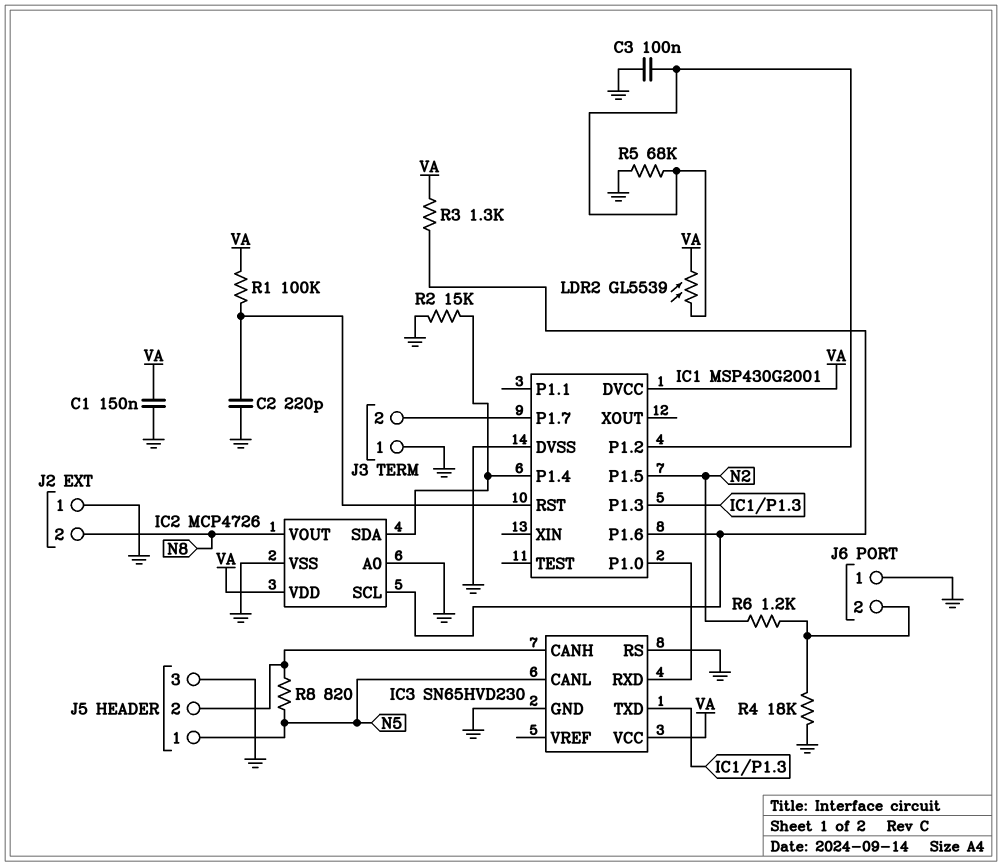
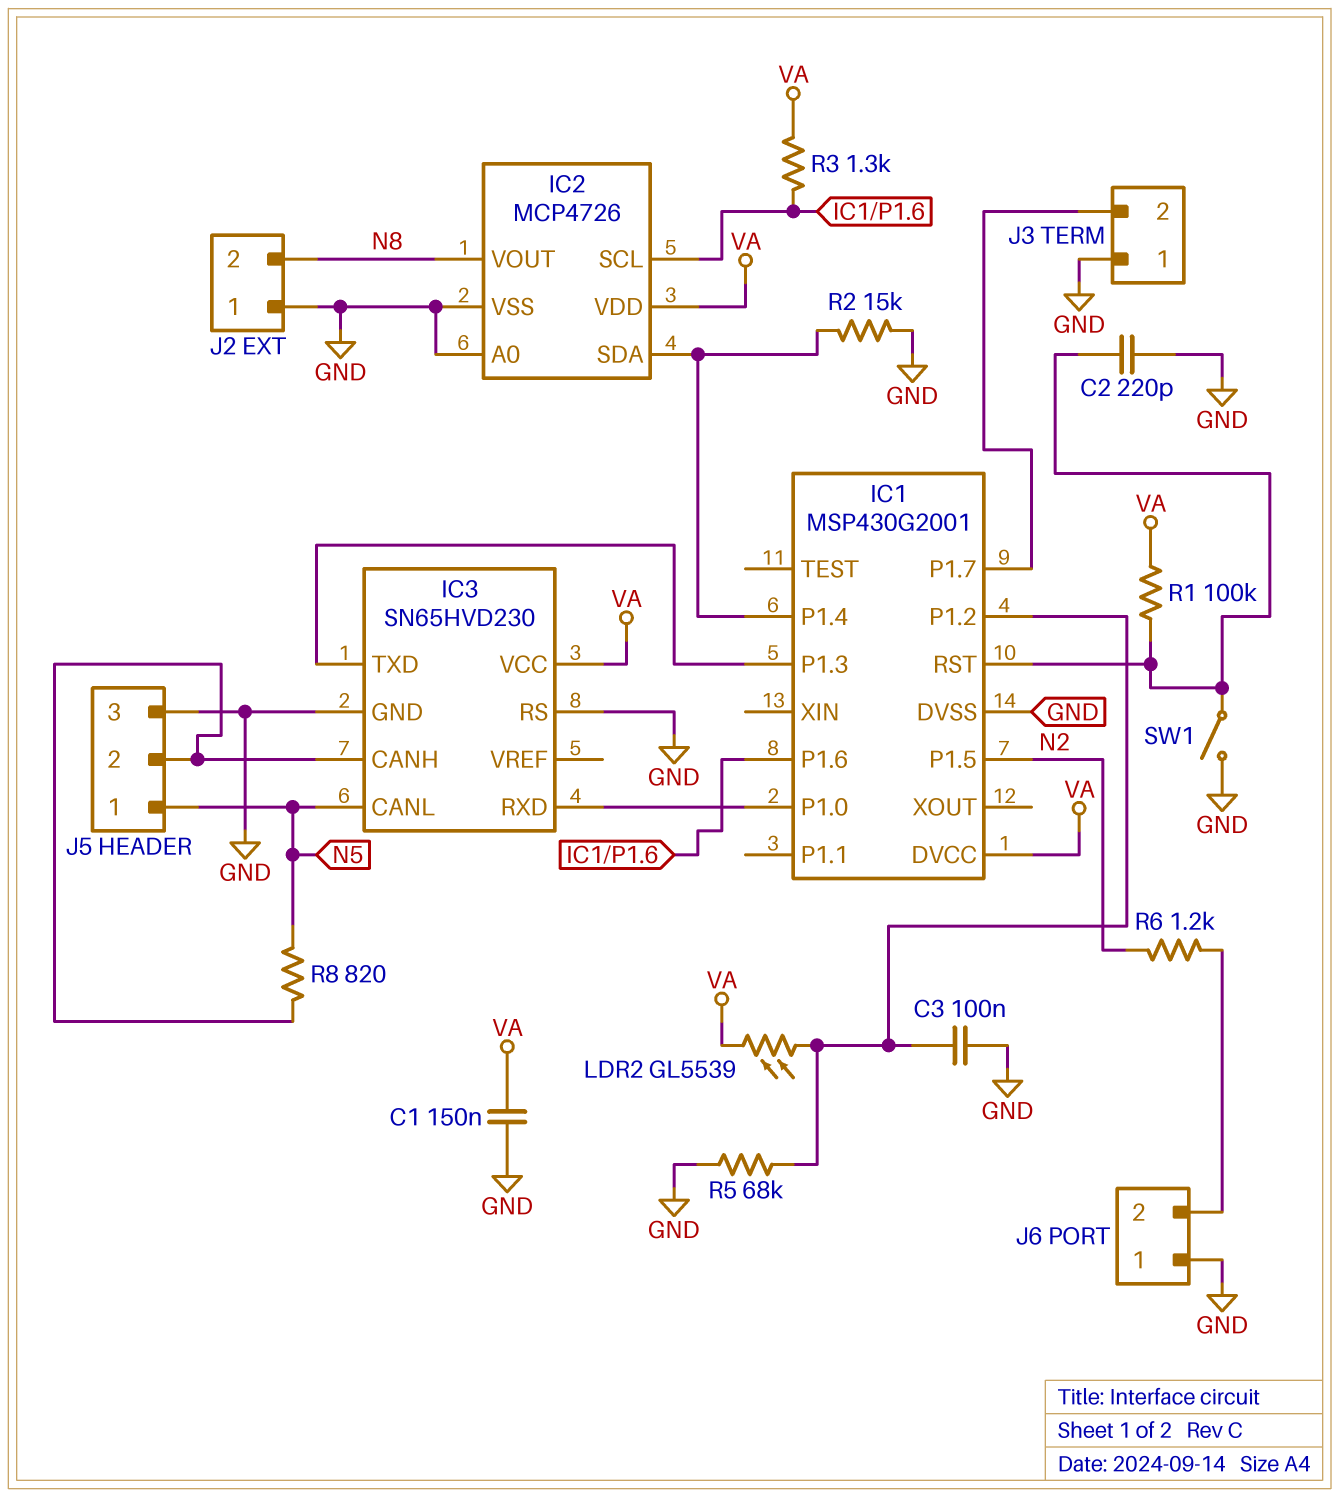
R4: 18k (GND, J6/2) -> none
SW1: none -> switch (GND, IC1/RST)

